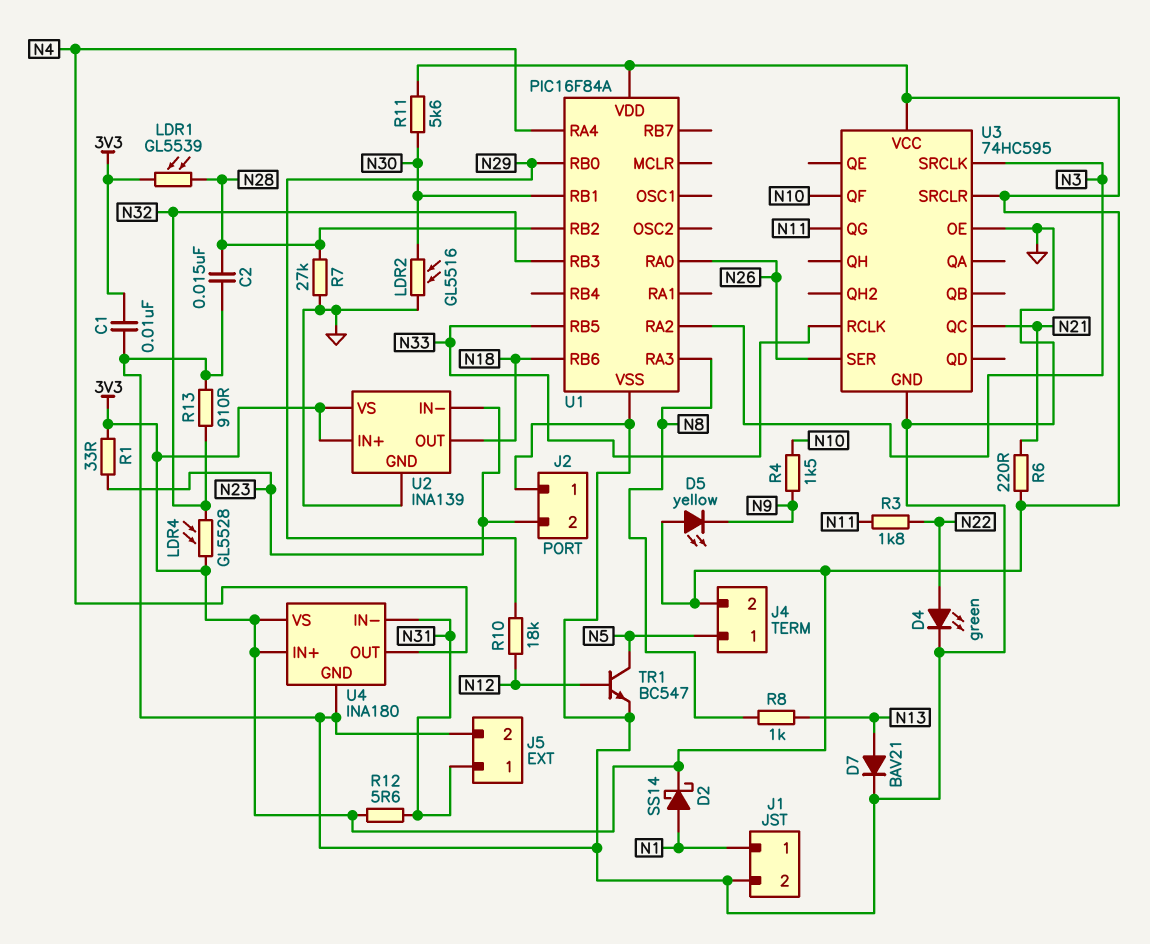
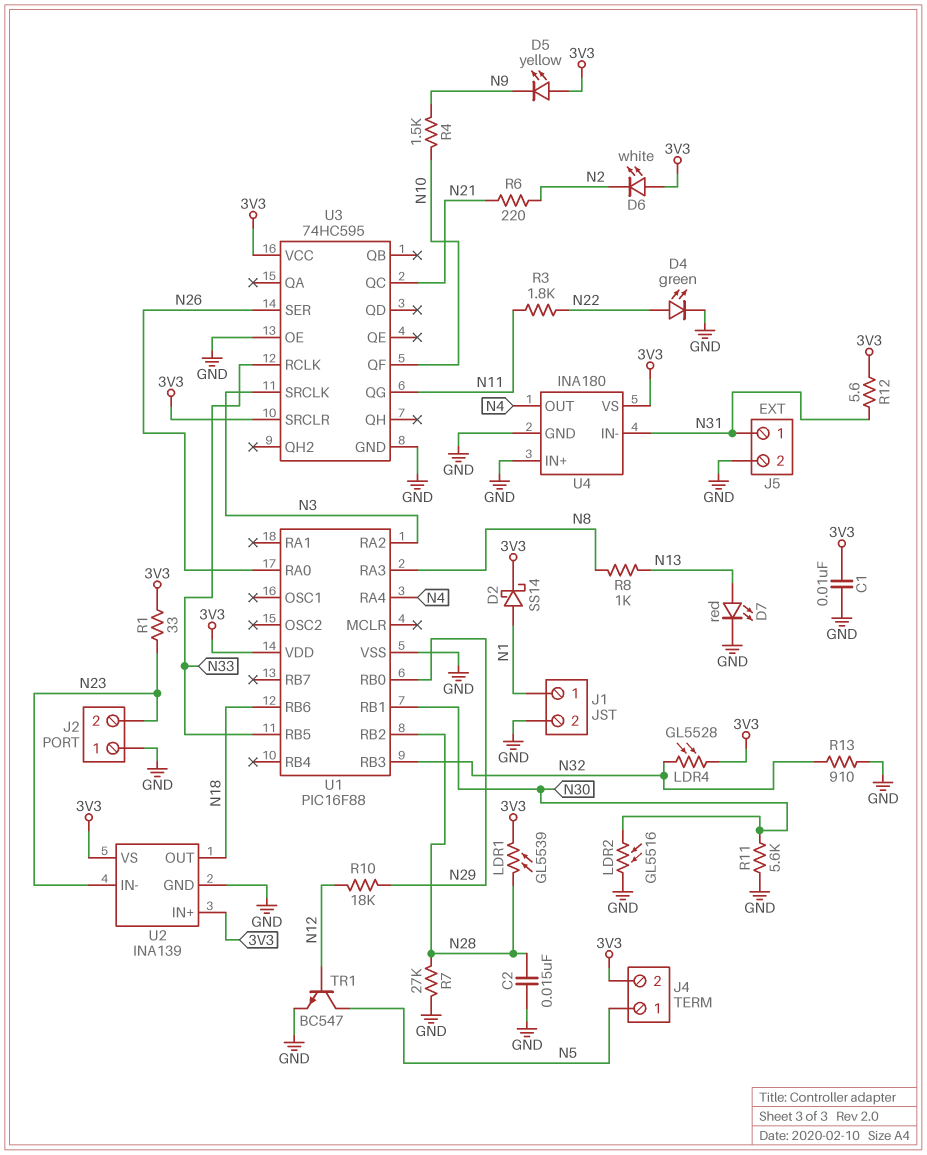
D6: none -> LED white (A 3V3, K N2)
D7: diode BAV21 (A N13, K GND) -> LED red (A N13, K GND)
R6: 220 (3V3, N21) -> 220 (N2, N21)
R11: 5.6k (3V3, N30) -> 5.6k (GND, N30)
U1: PIC16F84A -> PIC16F88
U4 pin IN+: 3V3 -> GND

